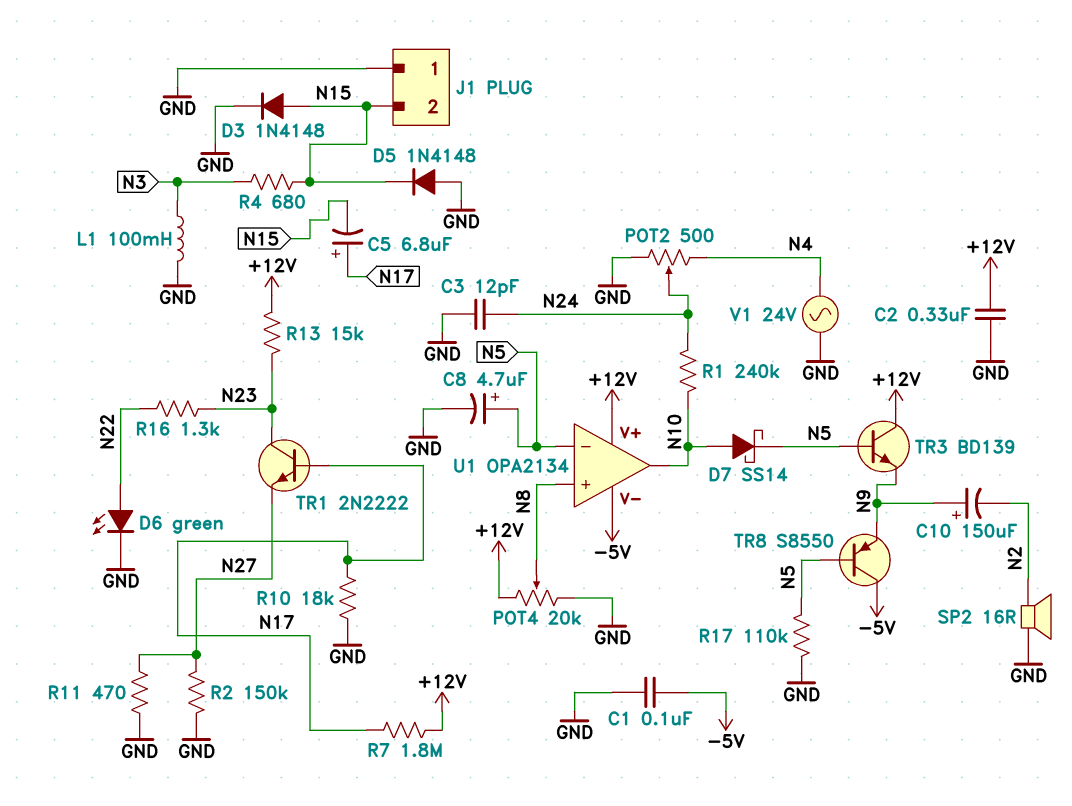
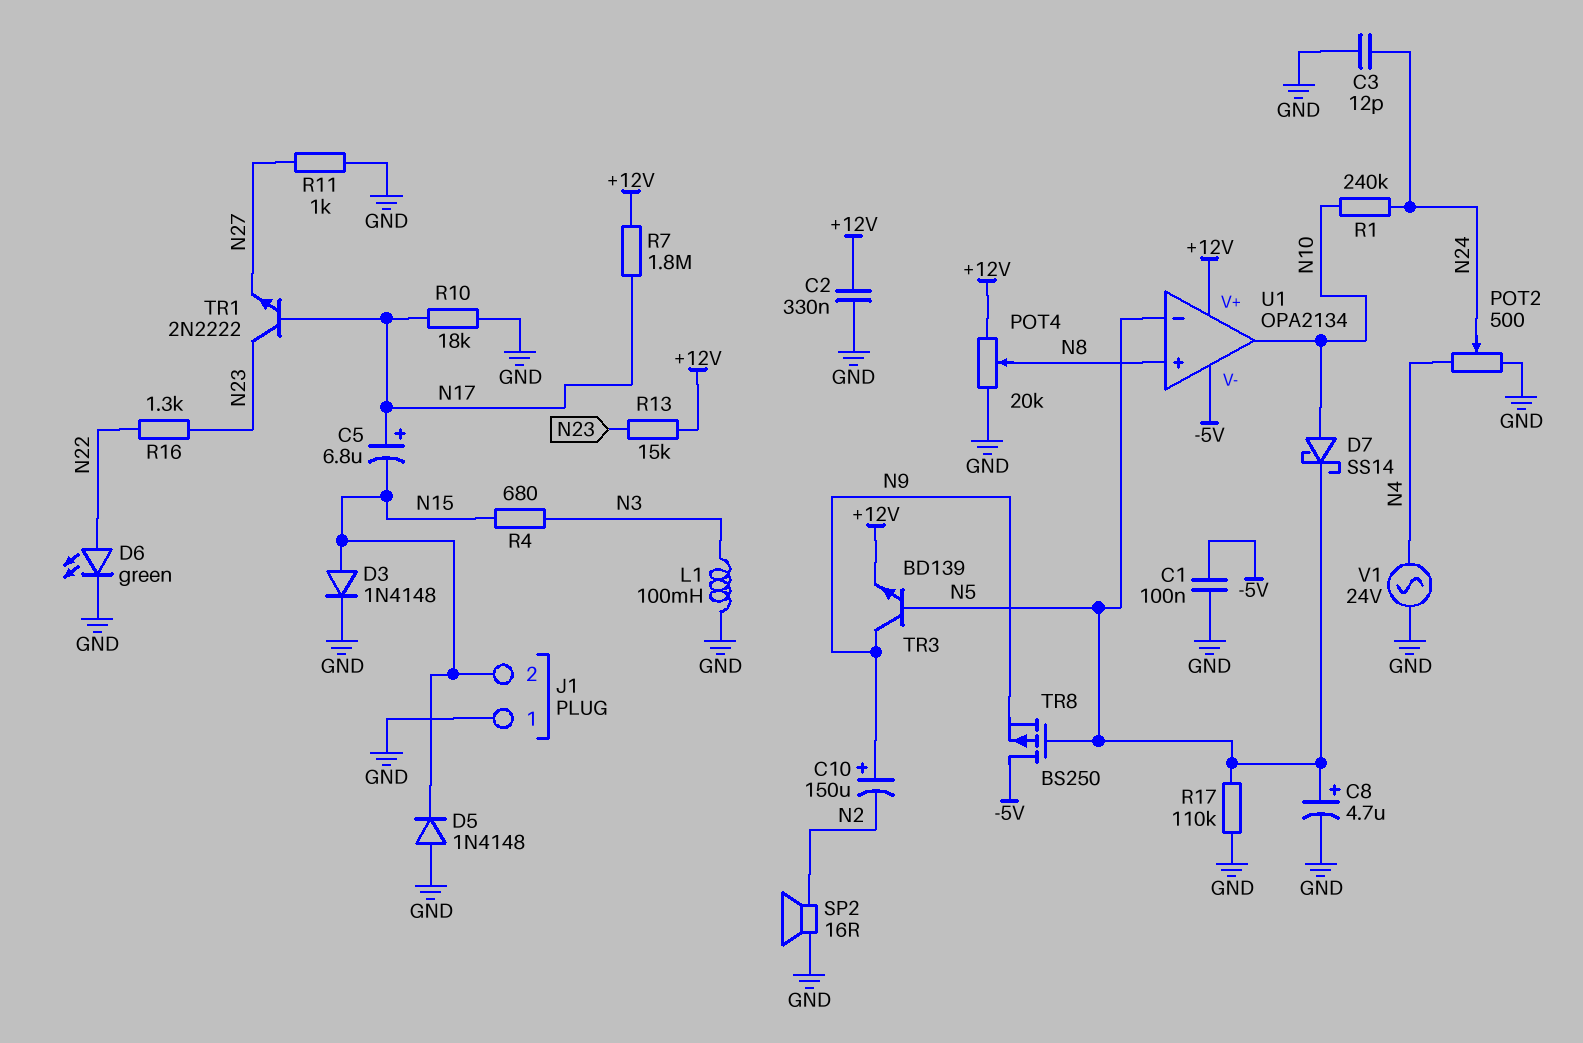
R2: 150k (GND, N27) -> none
R11: 470 (GND, N27) -> 1k (GND, N27)
TR3: NPN BD139 (B N5, C +12V, E N9) -> NPN BD139 (B N5, C N9, E +12V)
TR8: PNP S8550 (B N5, C -5V, E N9) -> PMOS BS250 (G N5, D -5V, S N9)

